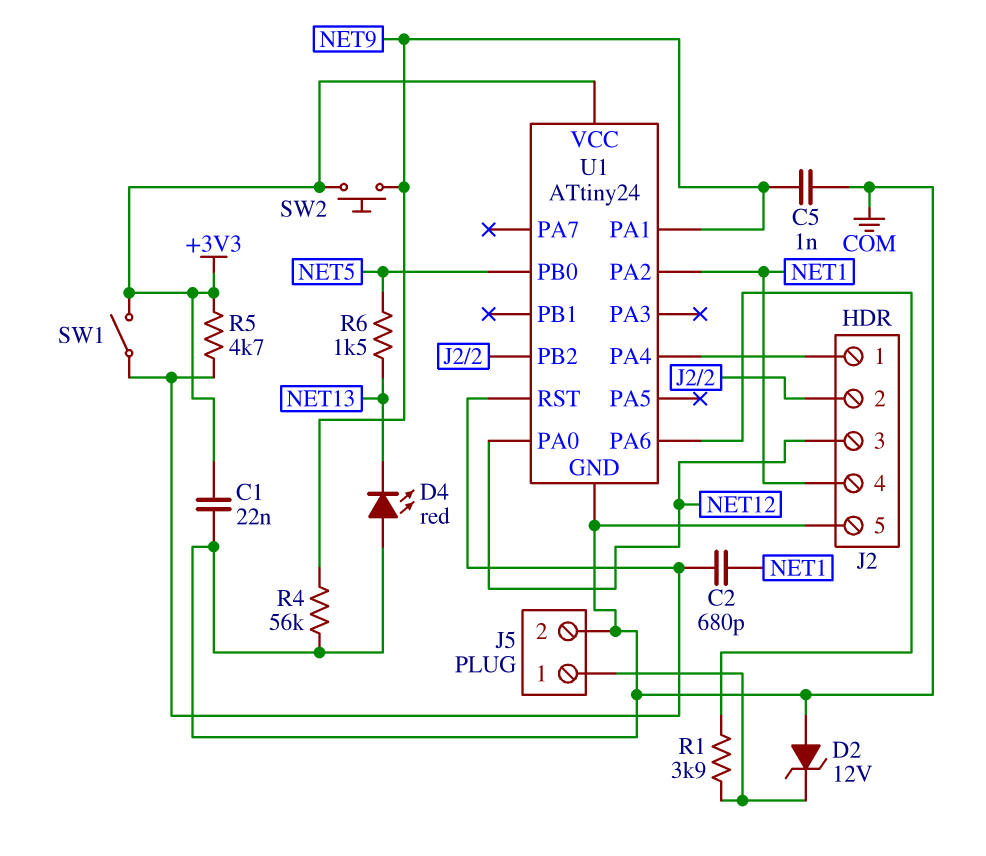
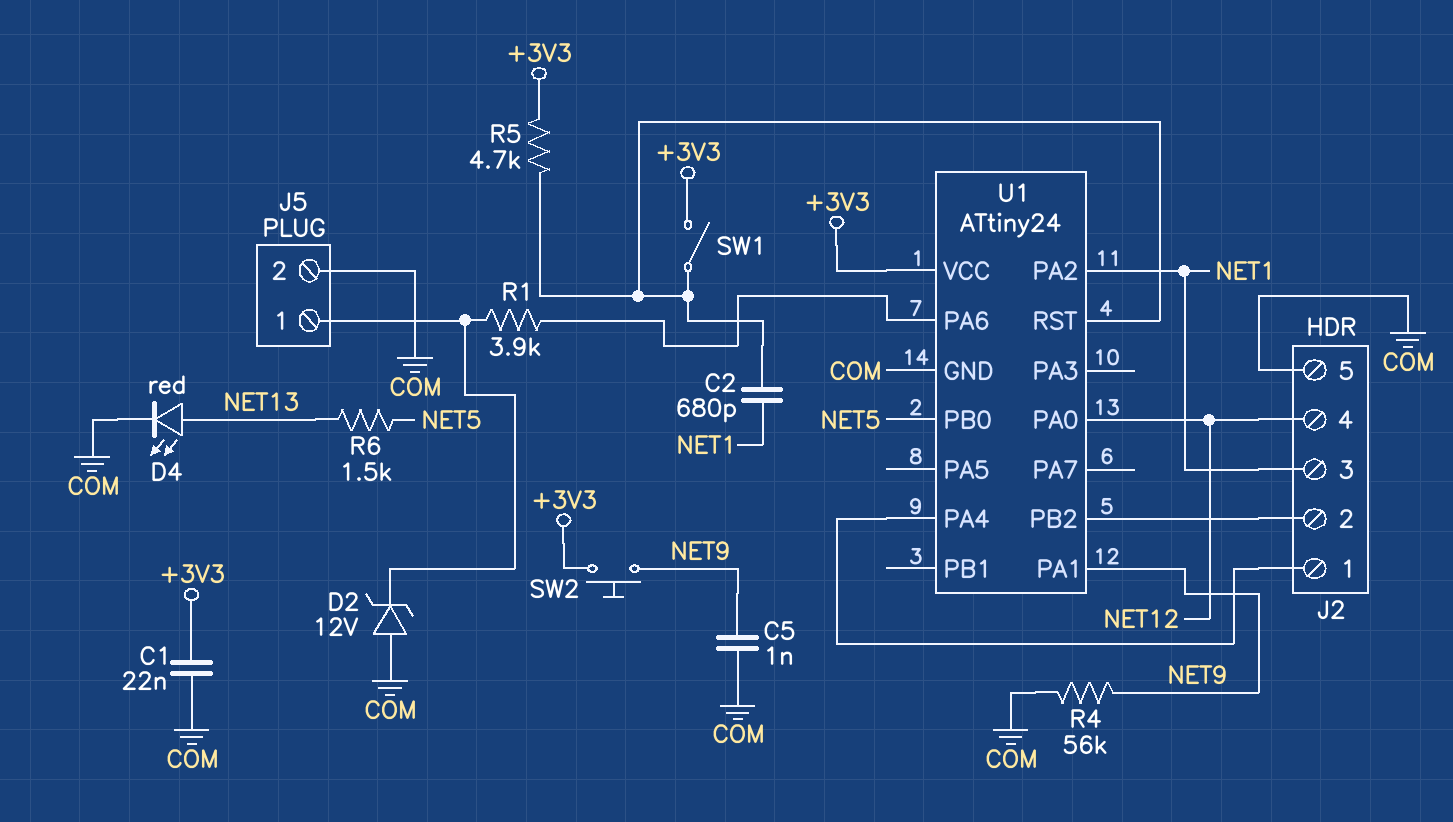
D4: LED red (A COM, K NET13) -> LED red (A NET13, K COM)
J2 pin 3: NET12 -> NET1
J2 pin 4: NET1 -> NET12

